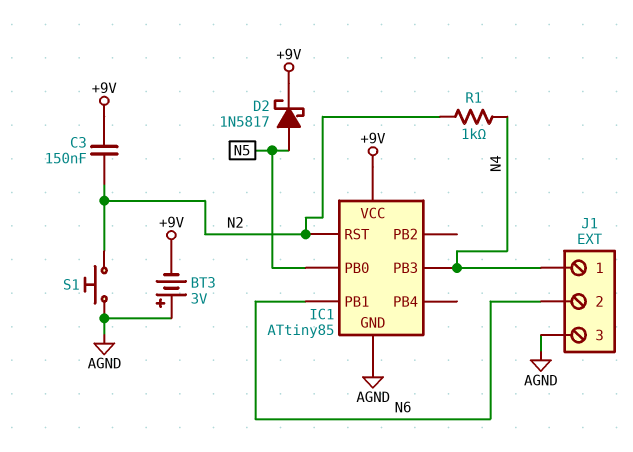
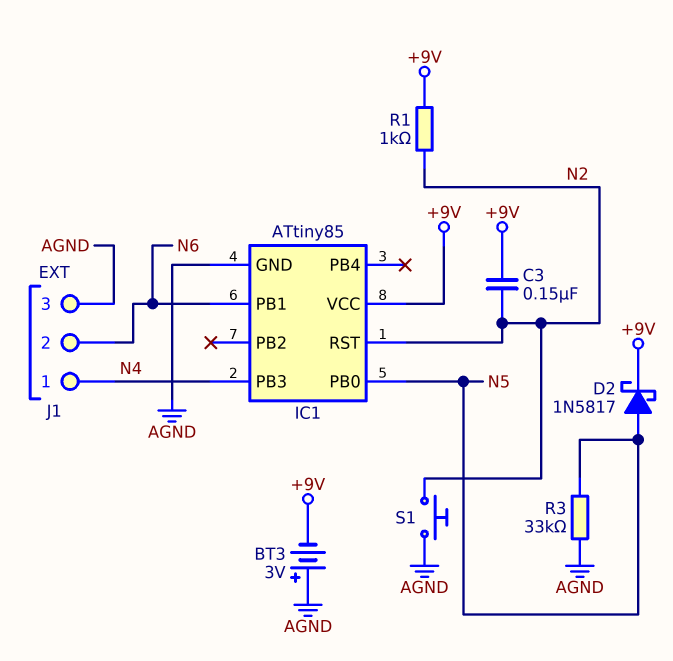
R1: 1k (N2, N4) -> 1k (+9V, N2)
R3: none -> 33k (AGND, N5)

